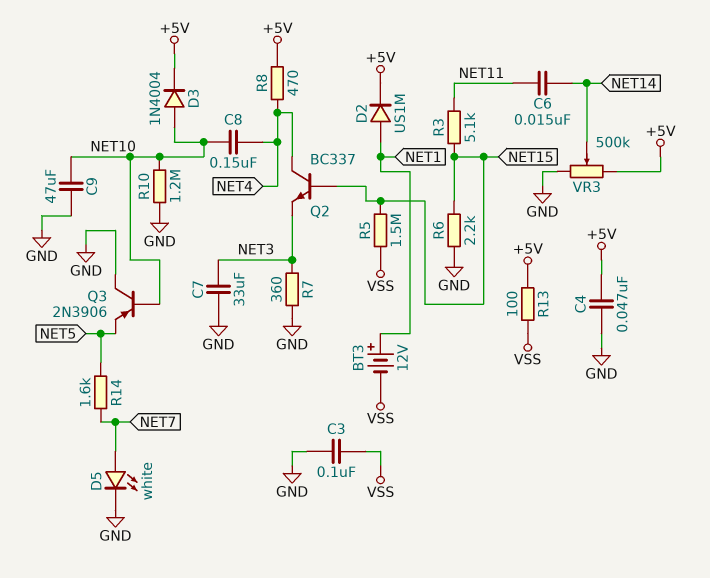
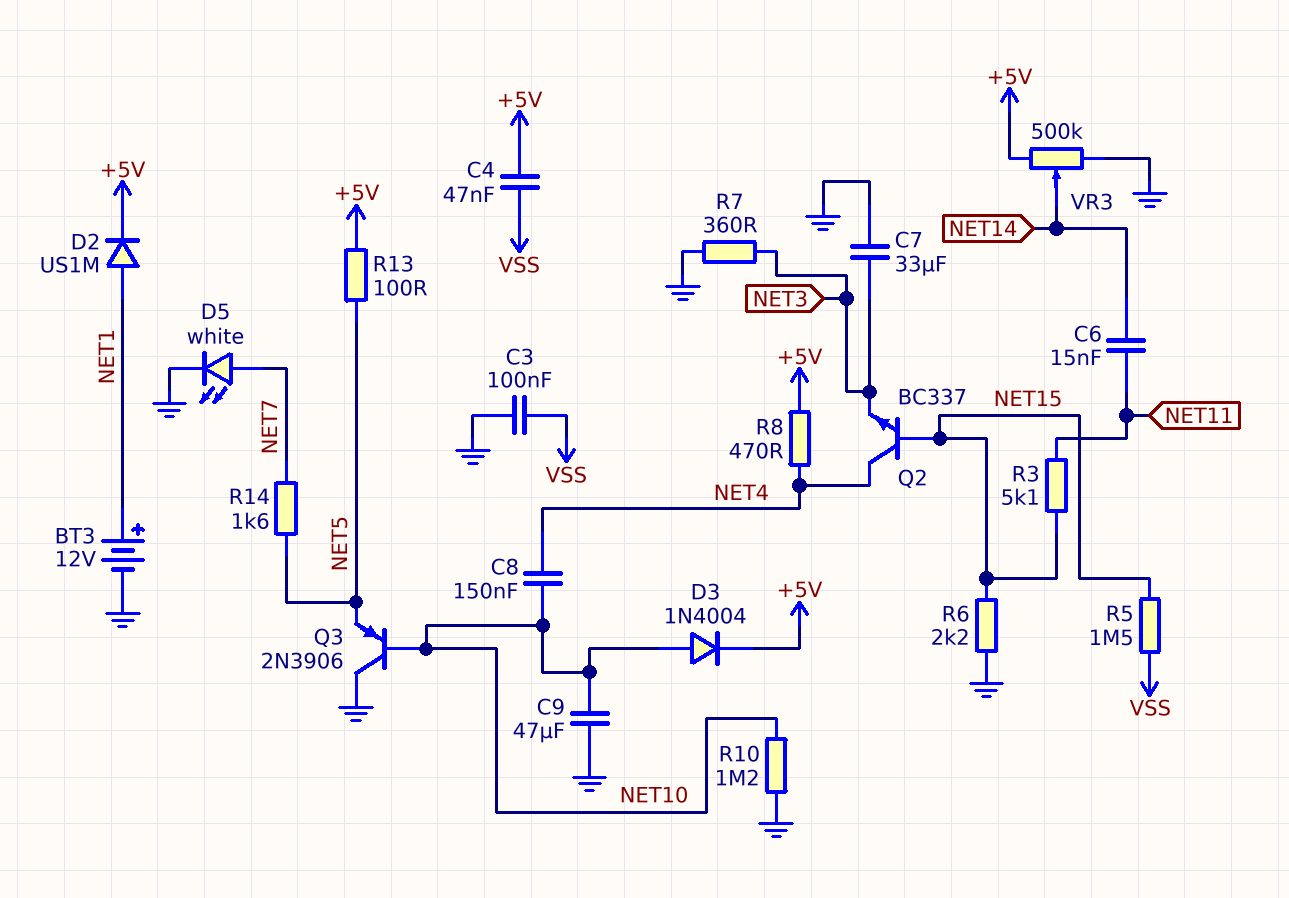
BT3: 12V (plus NET1, minus VSS) -> 12V (plus NET1, minus GND)
C4: 47nF (+5V, GND) -> 47nF (+5V, VSS)
R13: 100 (+5V, VSS) -> 100 (+5V, NET5)

